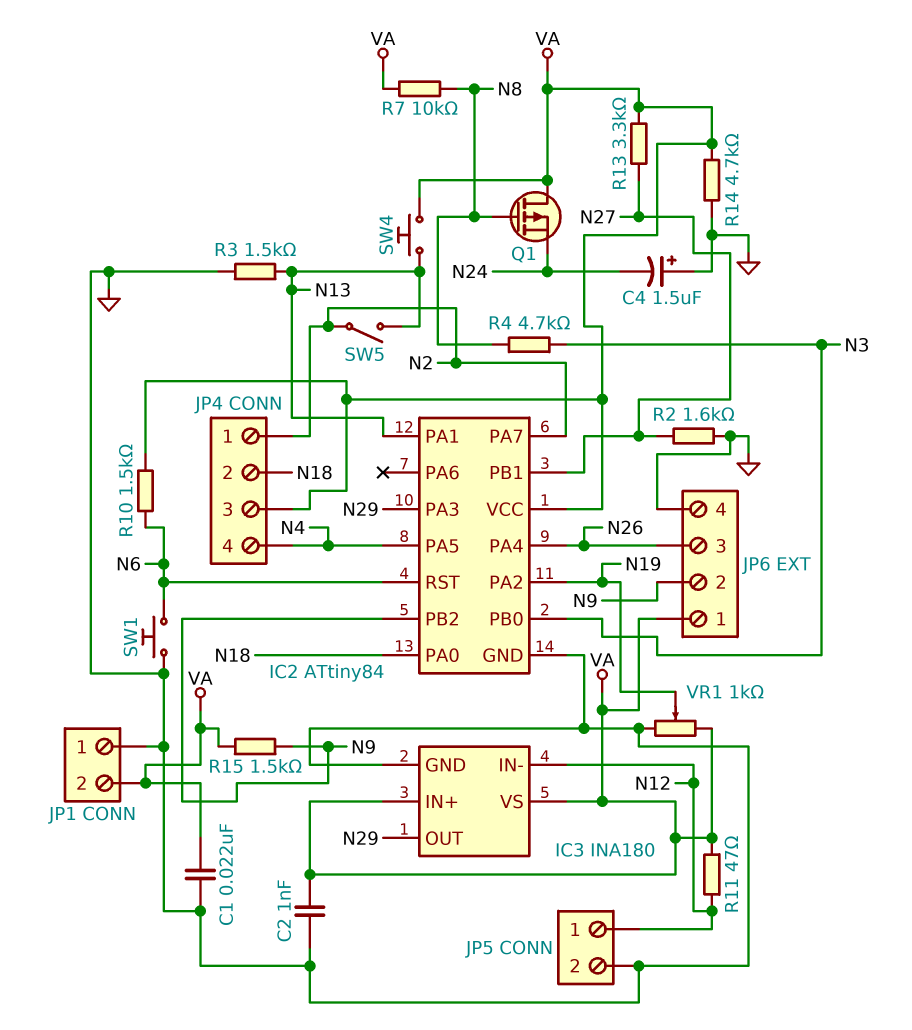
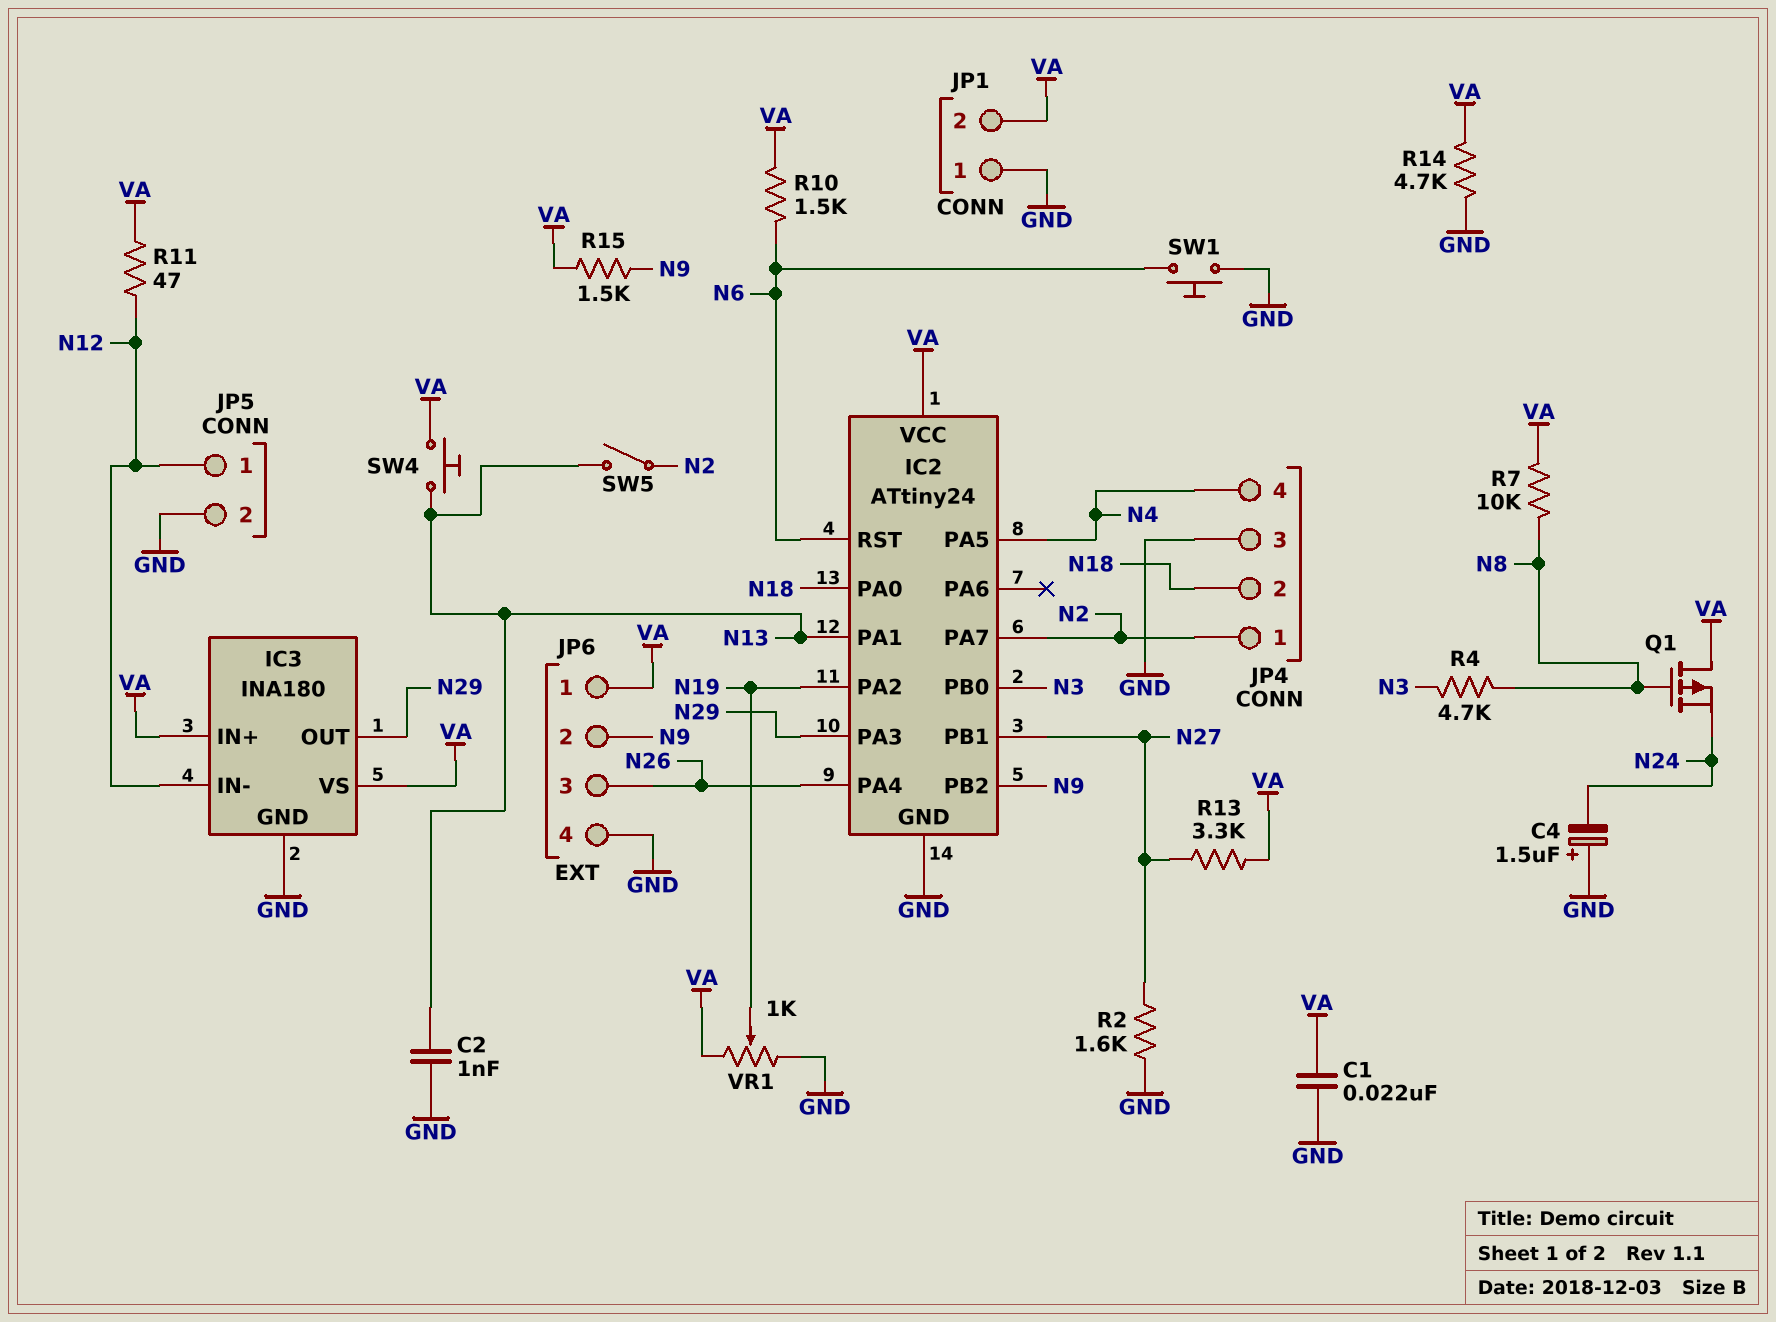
C2: 1nF (GND, VA) -> 1nF (GND, N13)
IC2: ATtiny84 -> ATtiny24
JP4 pin 3: VA -> GND
R3: 1.5k (GND, N13) -> none

